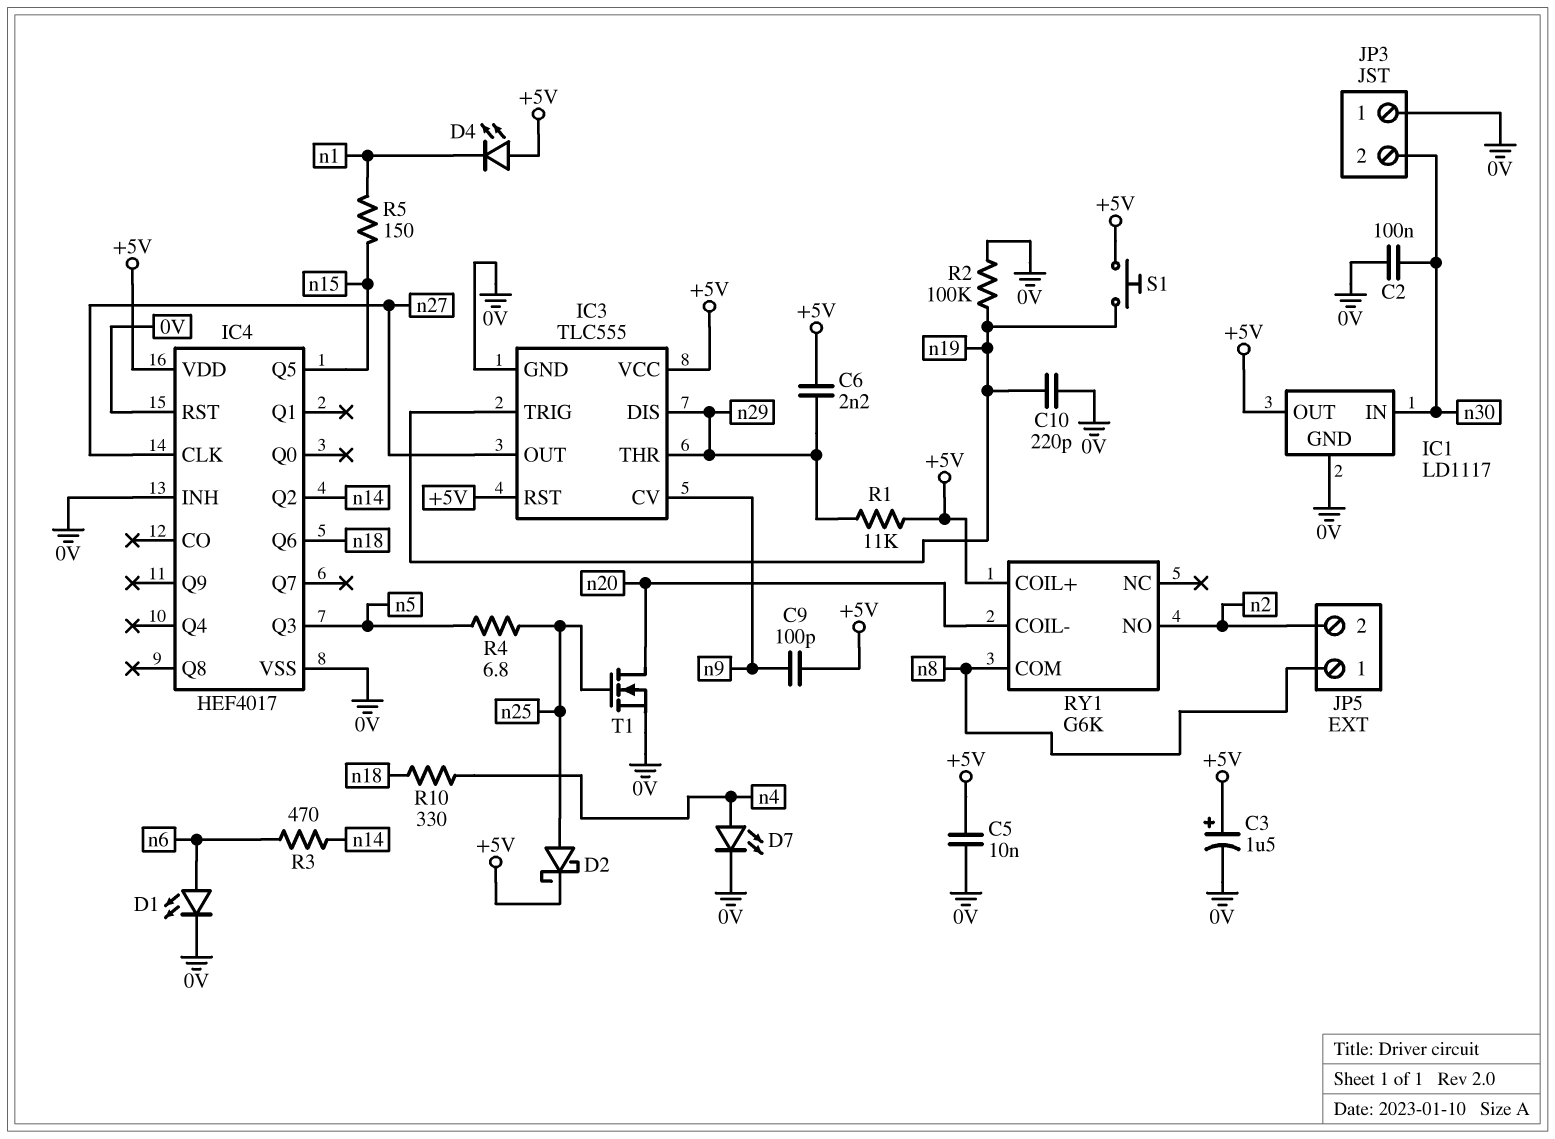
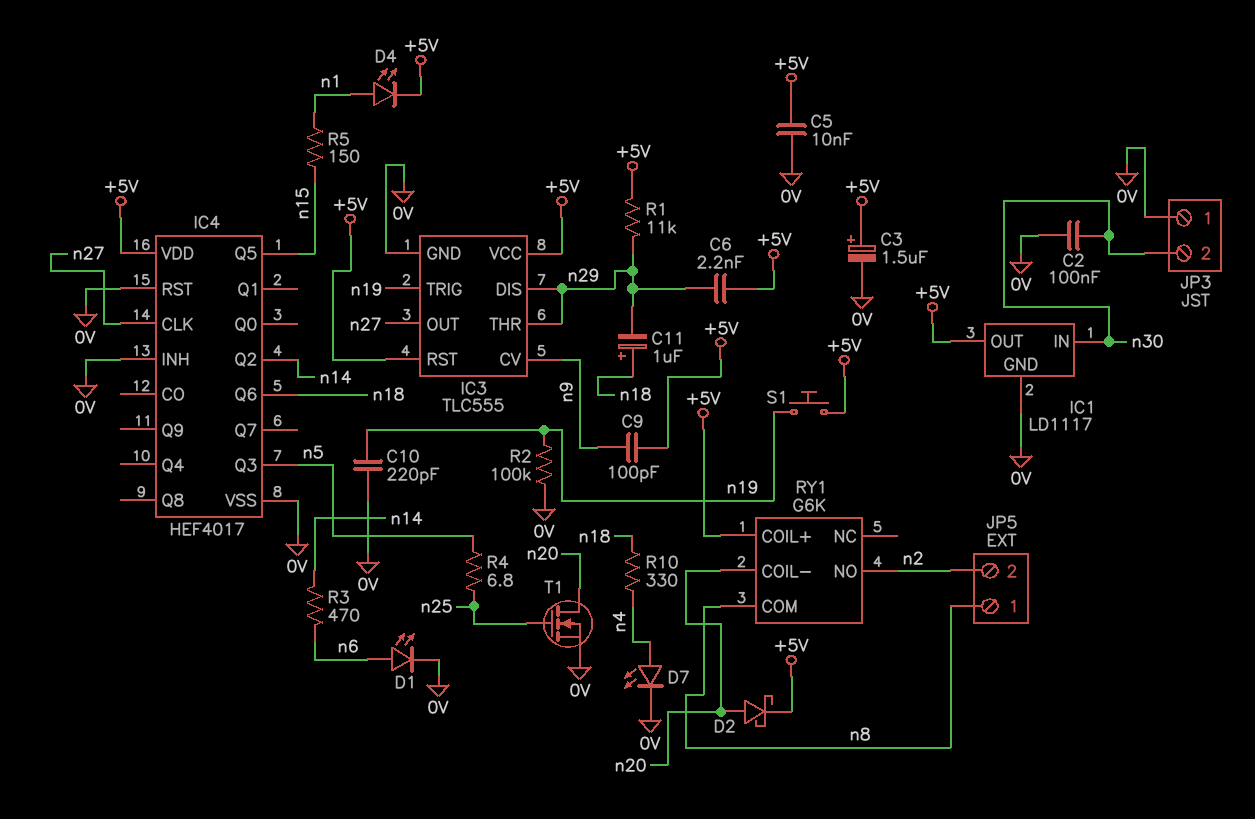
C11: none -> 1uF (plus n18, minus n29)
D2: schottky (A n25, K +5V) -> schottky (A n20, K +5V)
D4: LED (A +5V, K n1) -> LED (A n1, K +5V)

